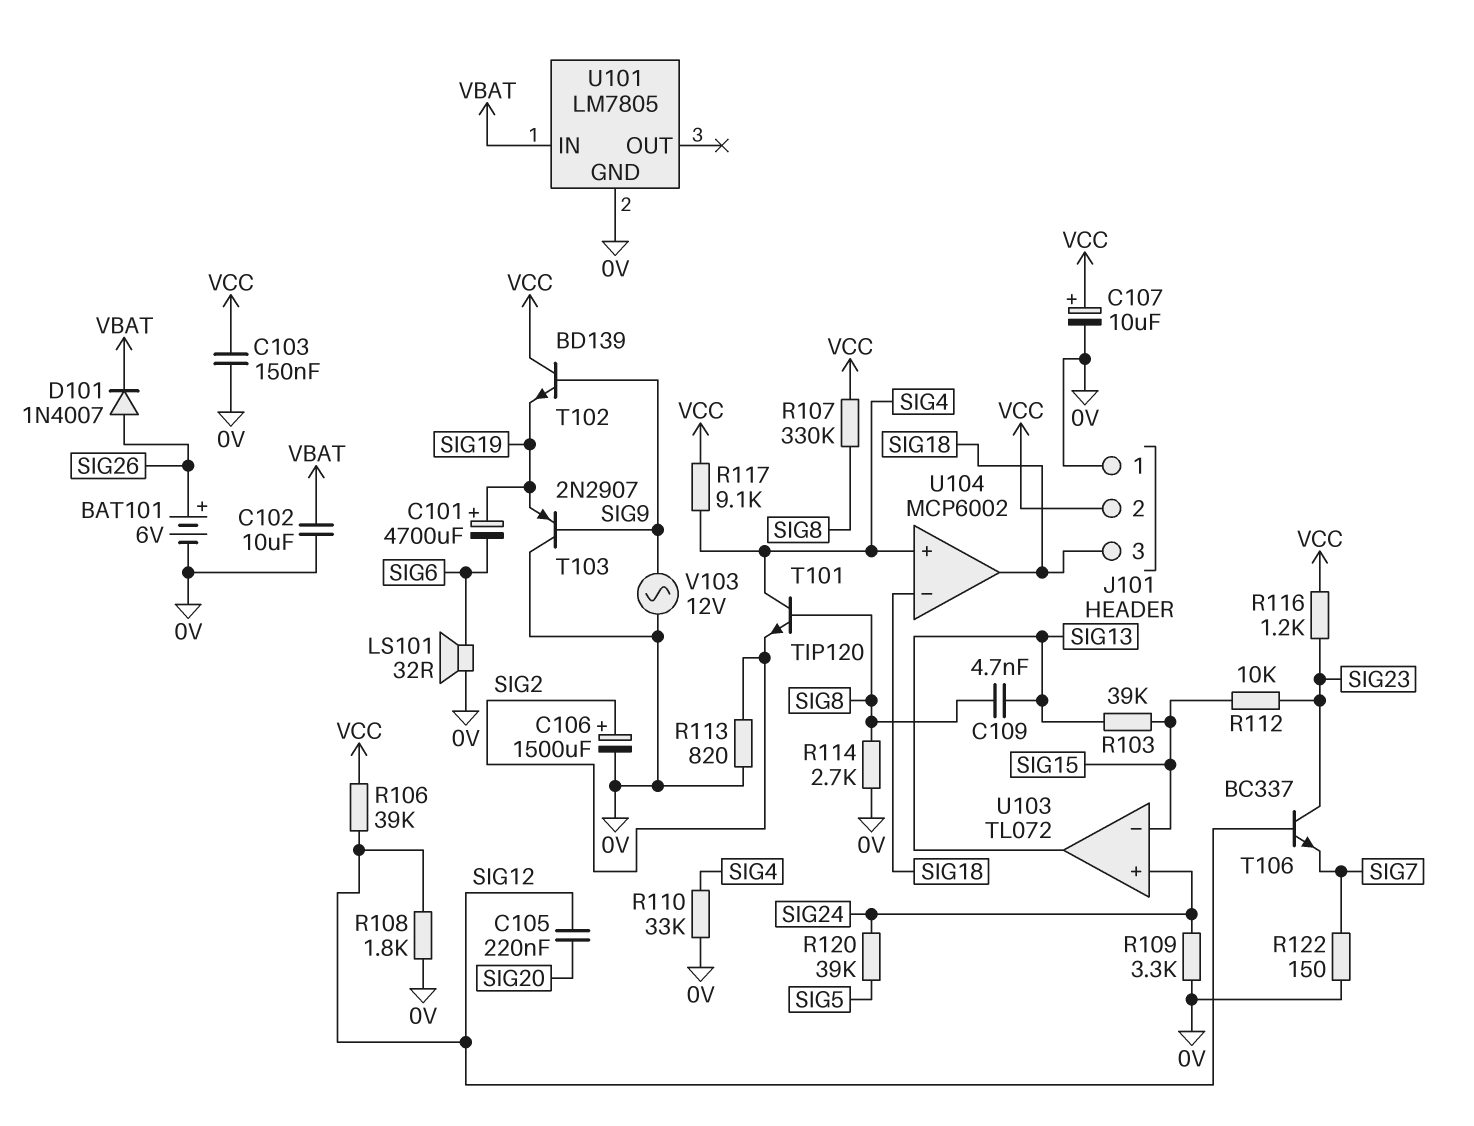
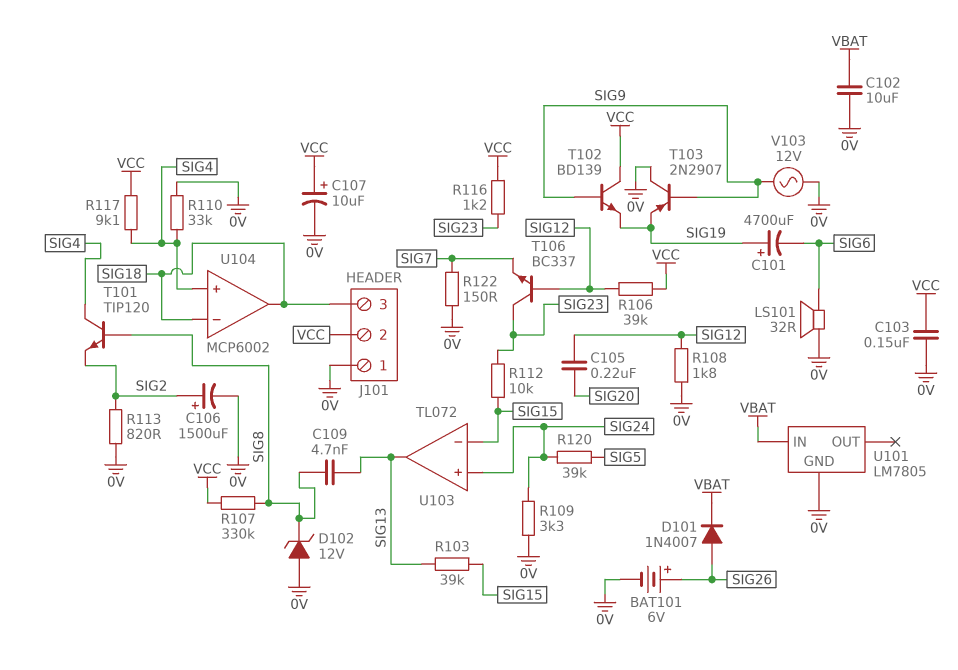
D102: none -> zener 12V (A 0V, K SIG8)
R114: 2.7k (0V, SIG8) -> none

